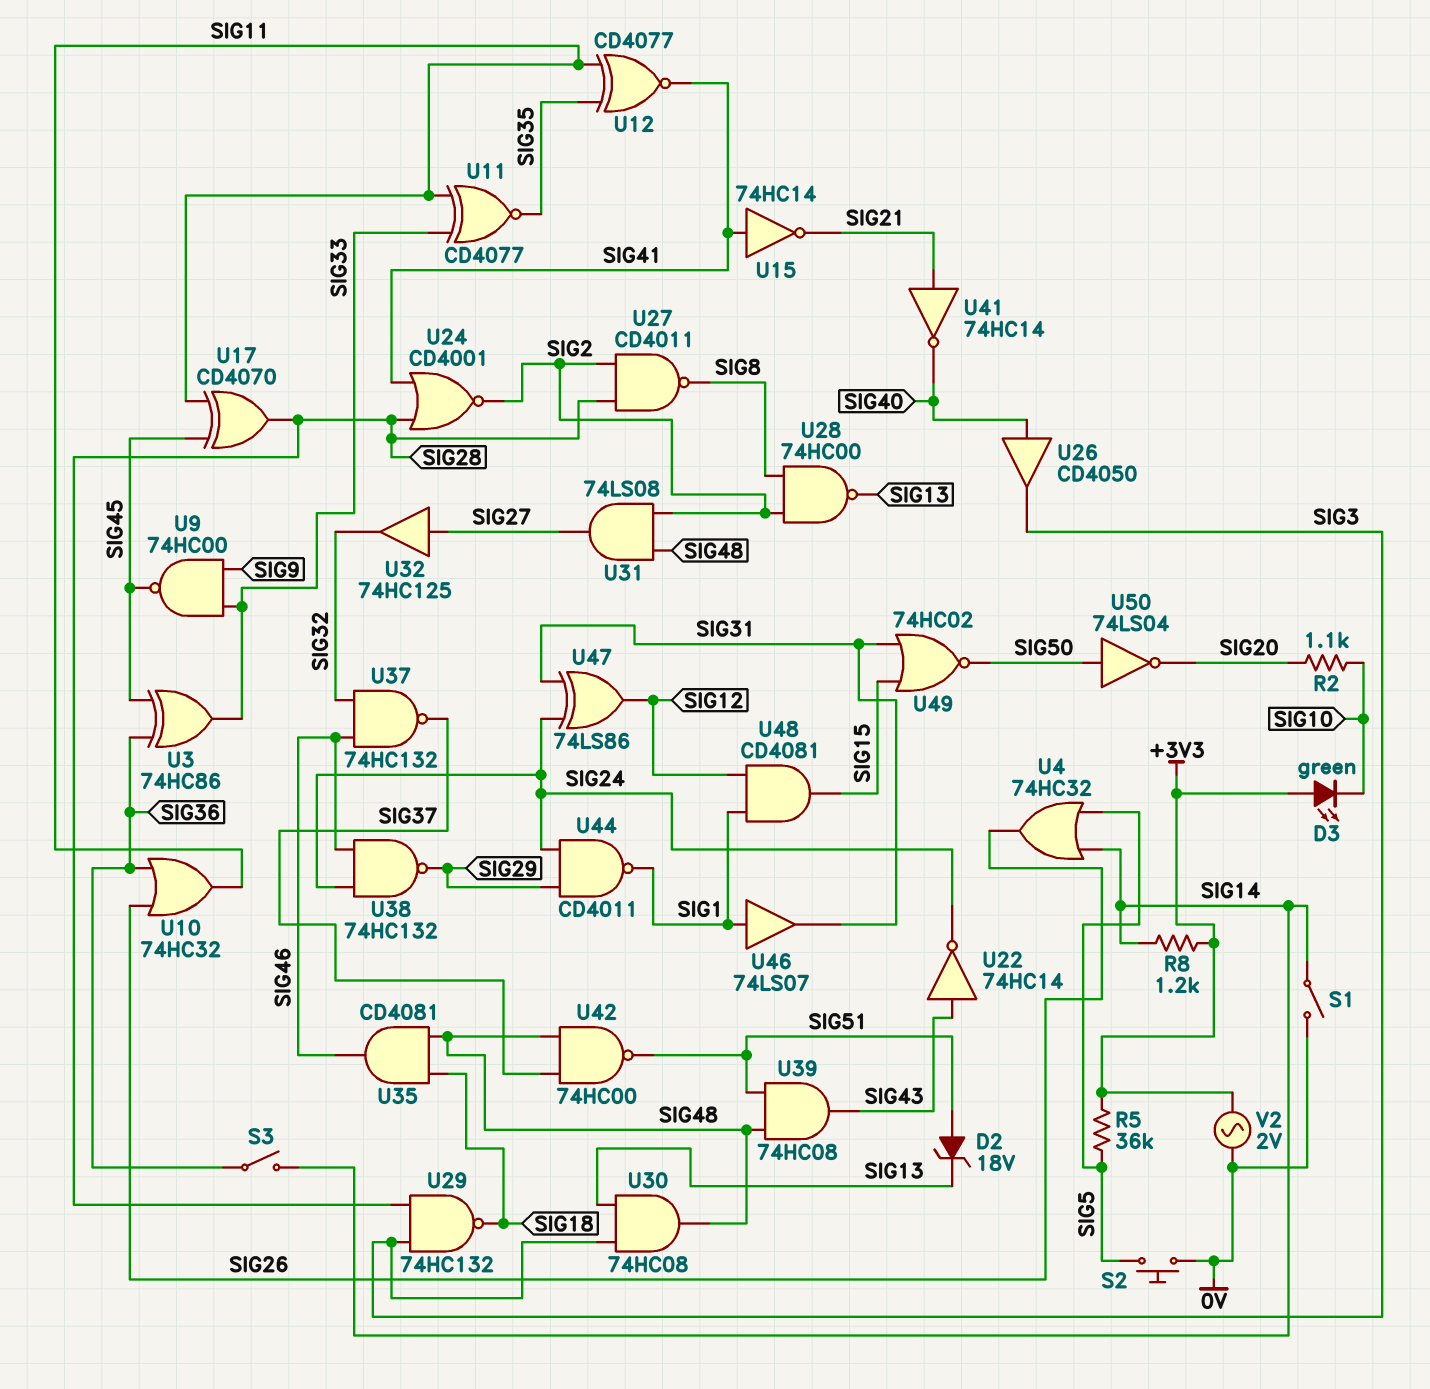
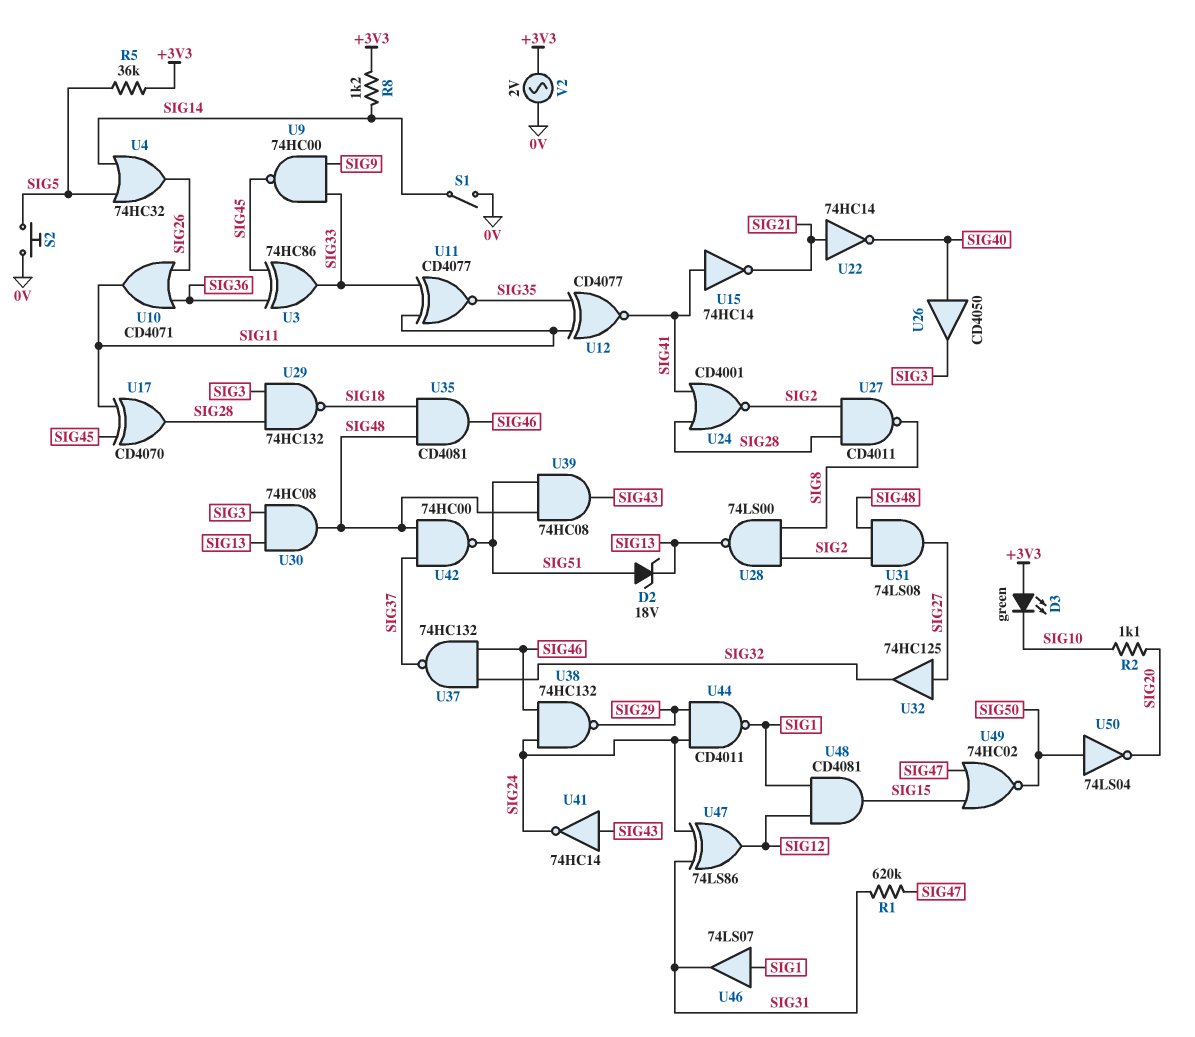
R1: none -> 620k (SIG31, SIG47)
S3: switch (SIG14, SIG36) -> none
U10: OR 74HC32 (in SIG26, in SIG36, out SIG11) -> OR CD4071 (in SIG26, in SIG36, out SIG11)
U22: NOT 74HC14 (in SIG43, out SIG24) -> NOT 74HC14 (in SIG21, out SIG40)
U28: NAND 74HC00 (in SIG2, in SIG8, out SIG13) -> NAND 74LS00 (in SIG2, in SIG8, out SIG13)
U41: NOT 74HC14 (in SIG21, out SIG40) -> NOT 74HC14 (in SIG43, out SIG24)
U49: NOR 74HC02 (in SIG15, in SIG31, out SIG50) -> NOR 74HC02 (in SIG15, in SIG47, out SIG50)

